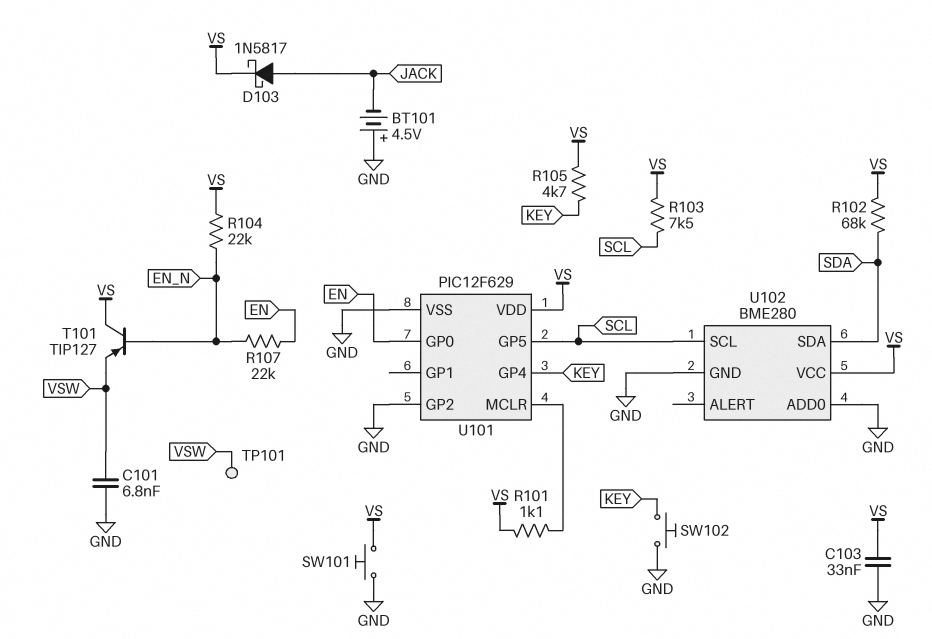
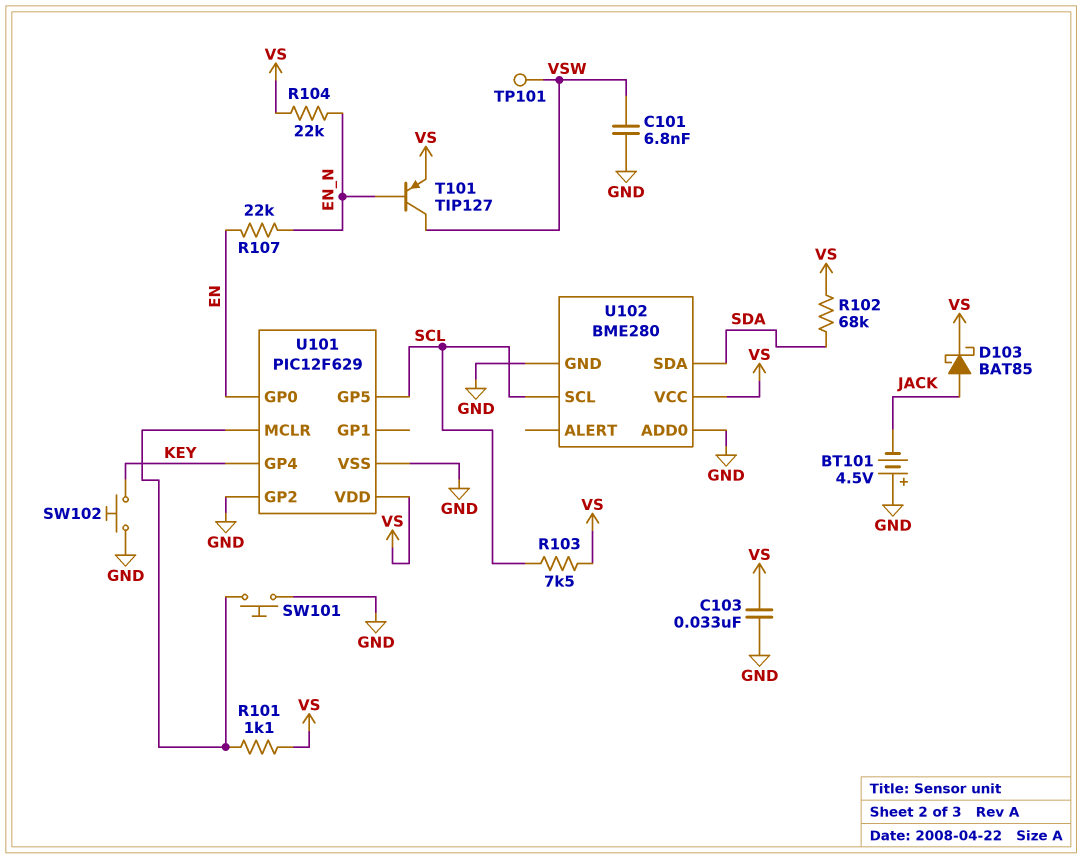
D103: schottky 1N5817 (A JACK, K VS) -> schottky BAT85 (A JACK, K VS)
R105: 4.7k (KEY, VS) -> none
SW101: button (GND, VS) -> button (GND, U101/MCLR)
T101: PNP TIP127 (B EN_N, C VS, E VSW) -> PNP TIP127 (B EN_N, C VSW, E VS)

